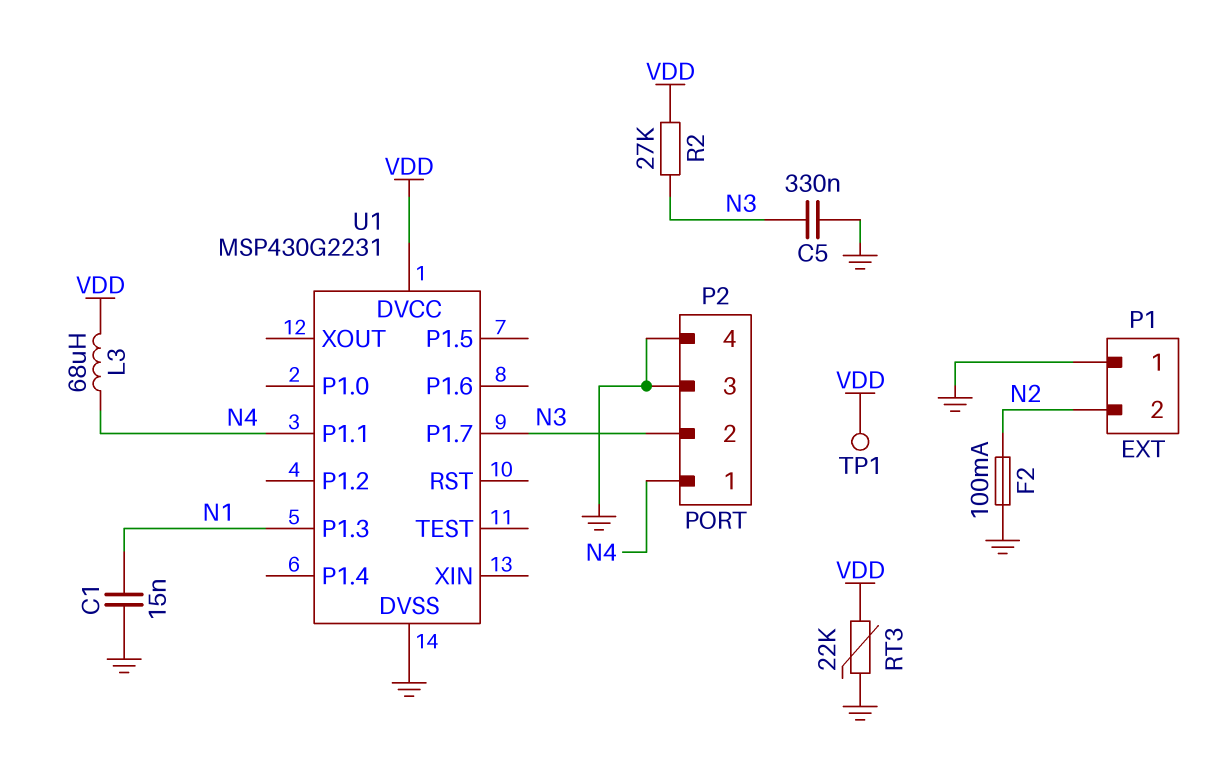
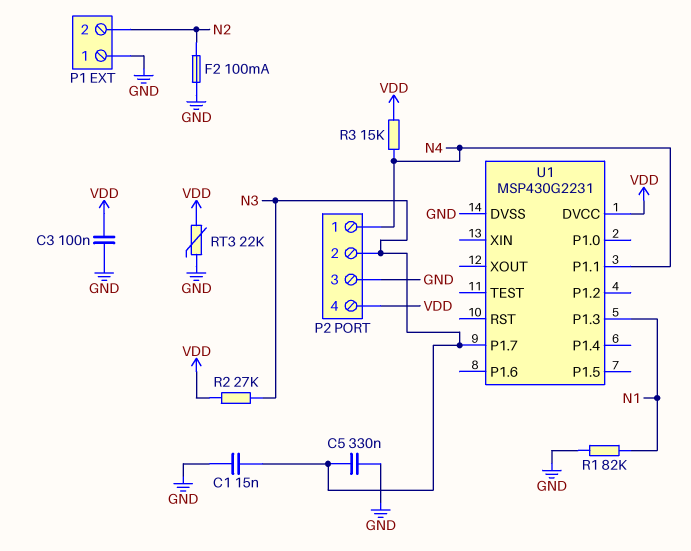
C1: 15nF (GND, N1) -> 15nF (GND, N3)
C3: none -> 100nF (GND, VDD)
L3: 68uH (N4, VDD) -> none
P2 pin 4: GND -> VDD
R1: none -> 82k (GND, N1)
R3: none -> 15k (N4, VDD)
TP1: test point (VDD) -> none

